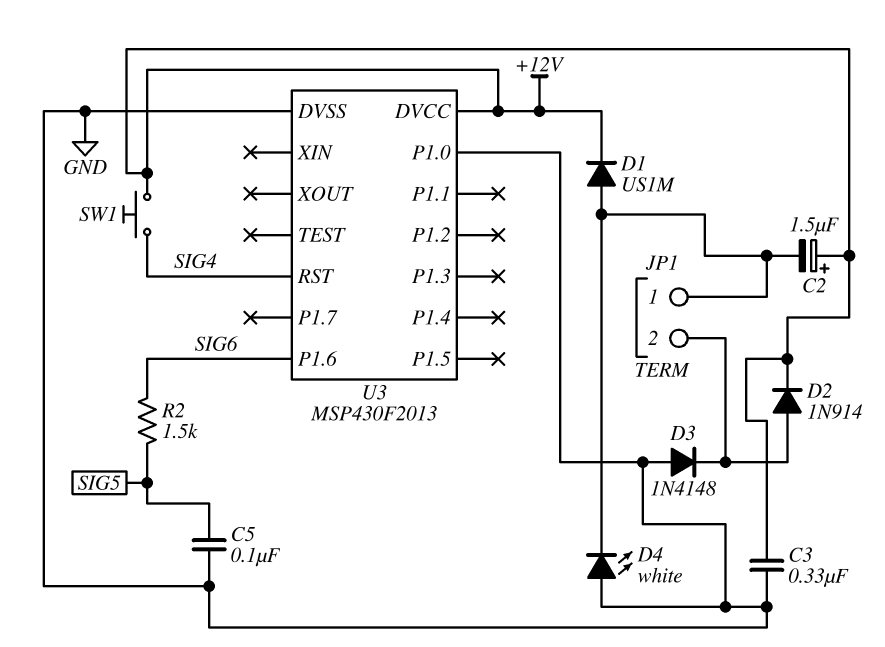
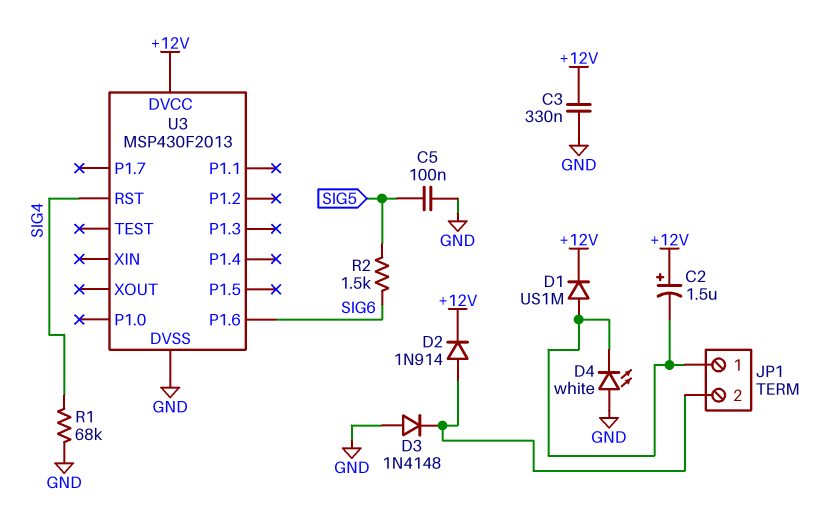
R1: none -> 68k (GND, SIG4)
SW1: button (+12V, SIG4) -> none
U3 pin P1.0: GND -> none

